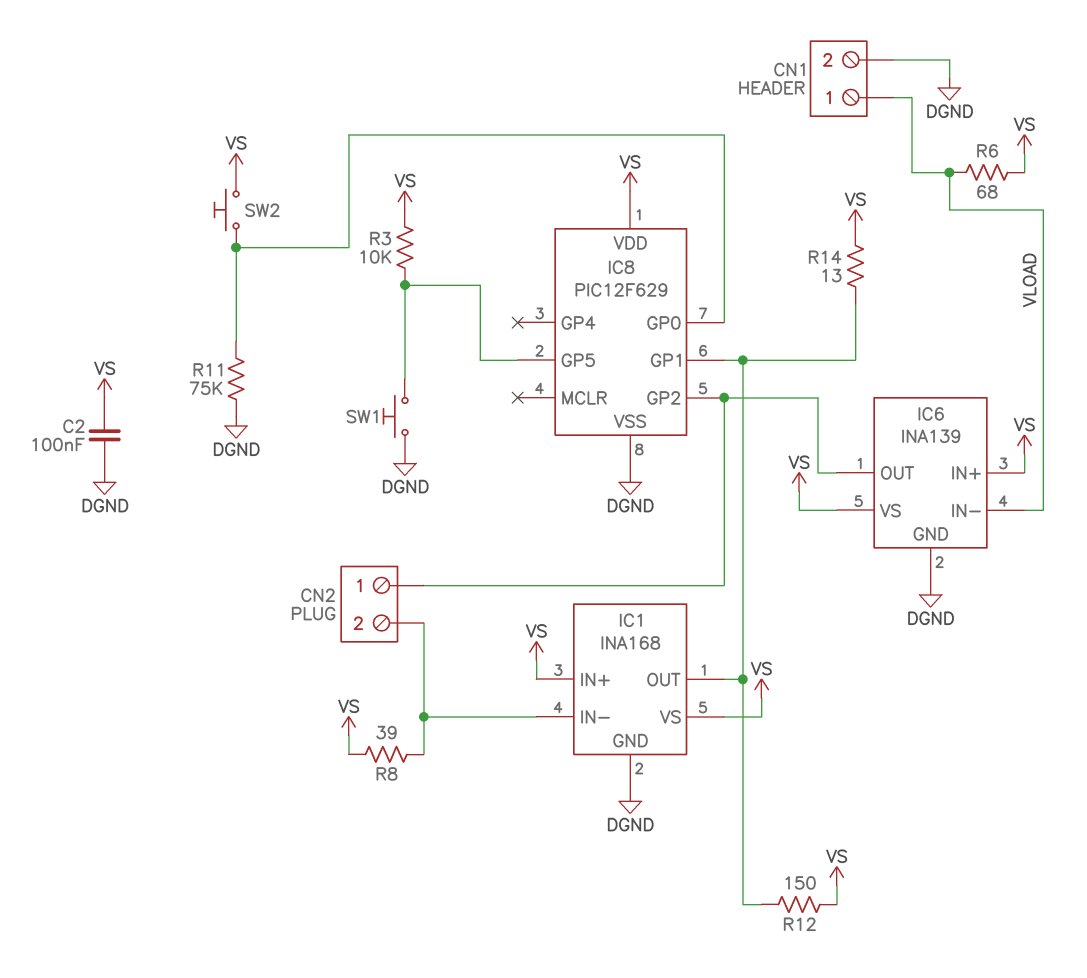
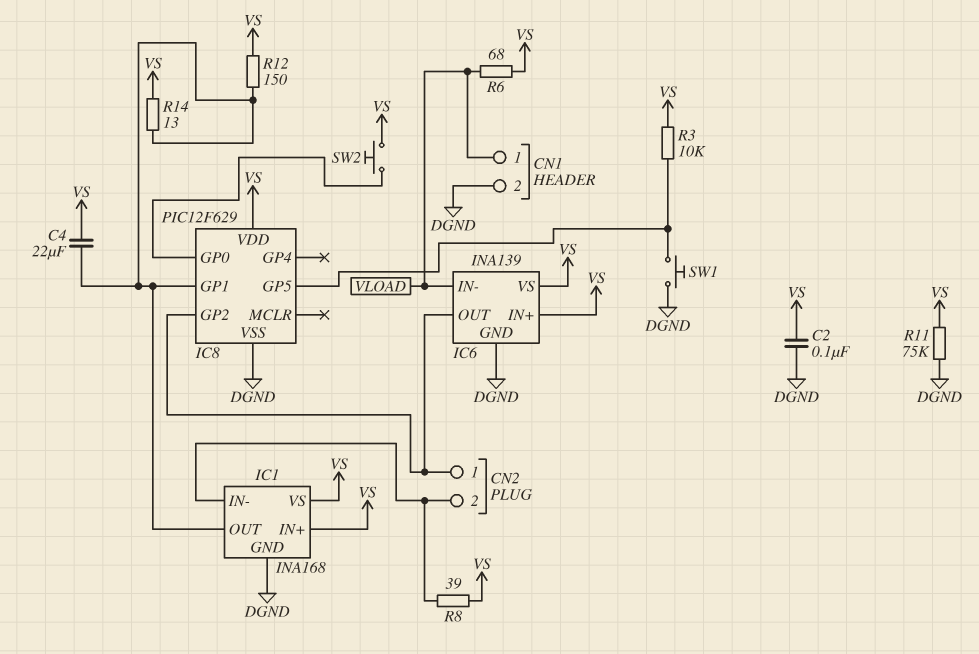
C4: none -> 22uF (IC1/OUT, VS)
R11: 75k (DGND, IC8/GP0) -> 75k (DGND, VS)

